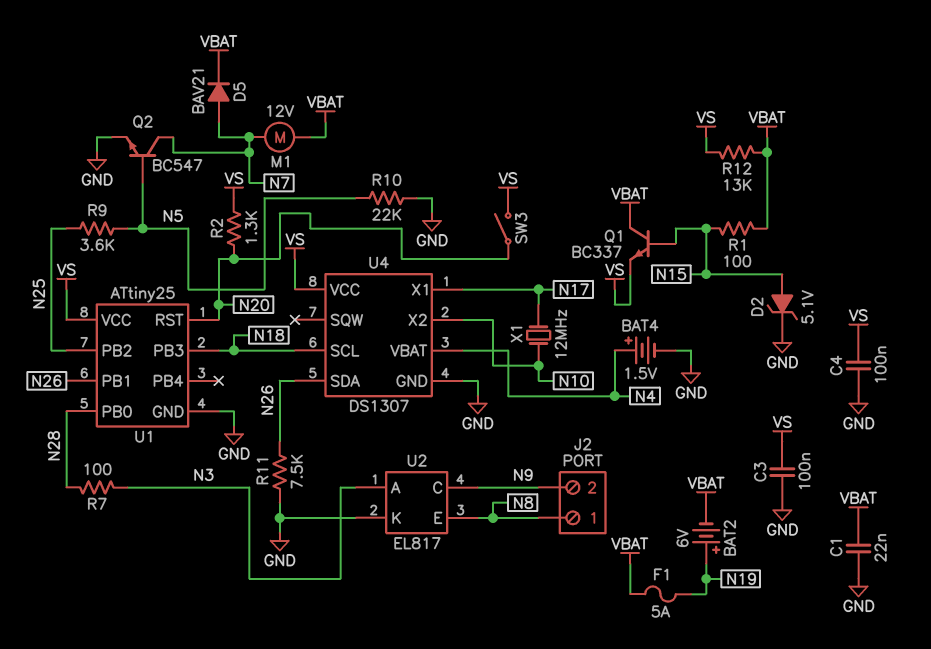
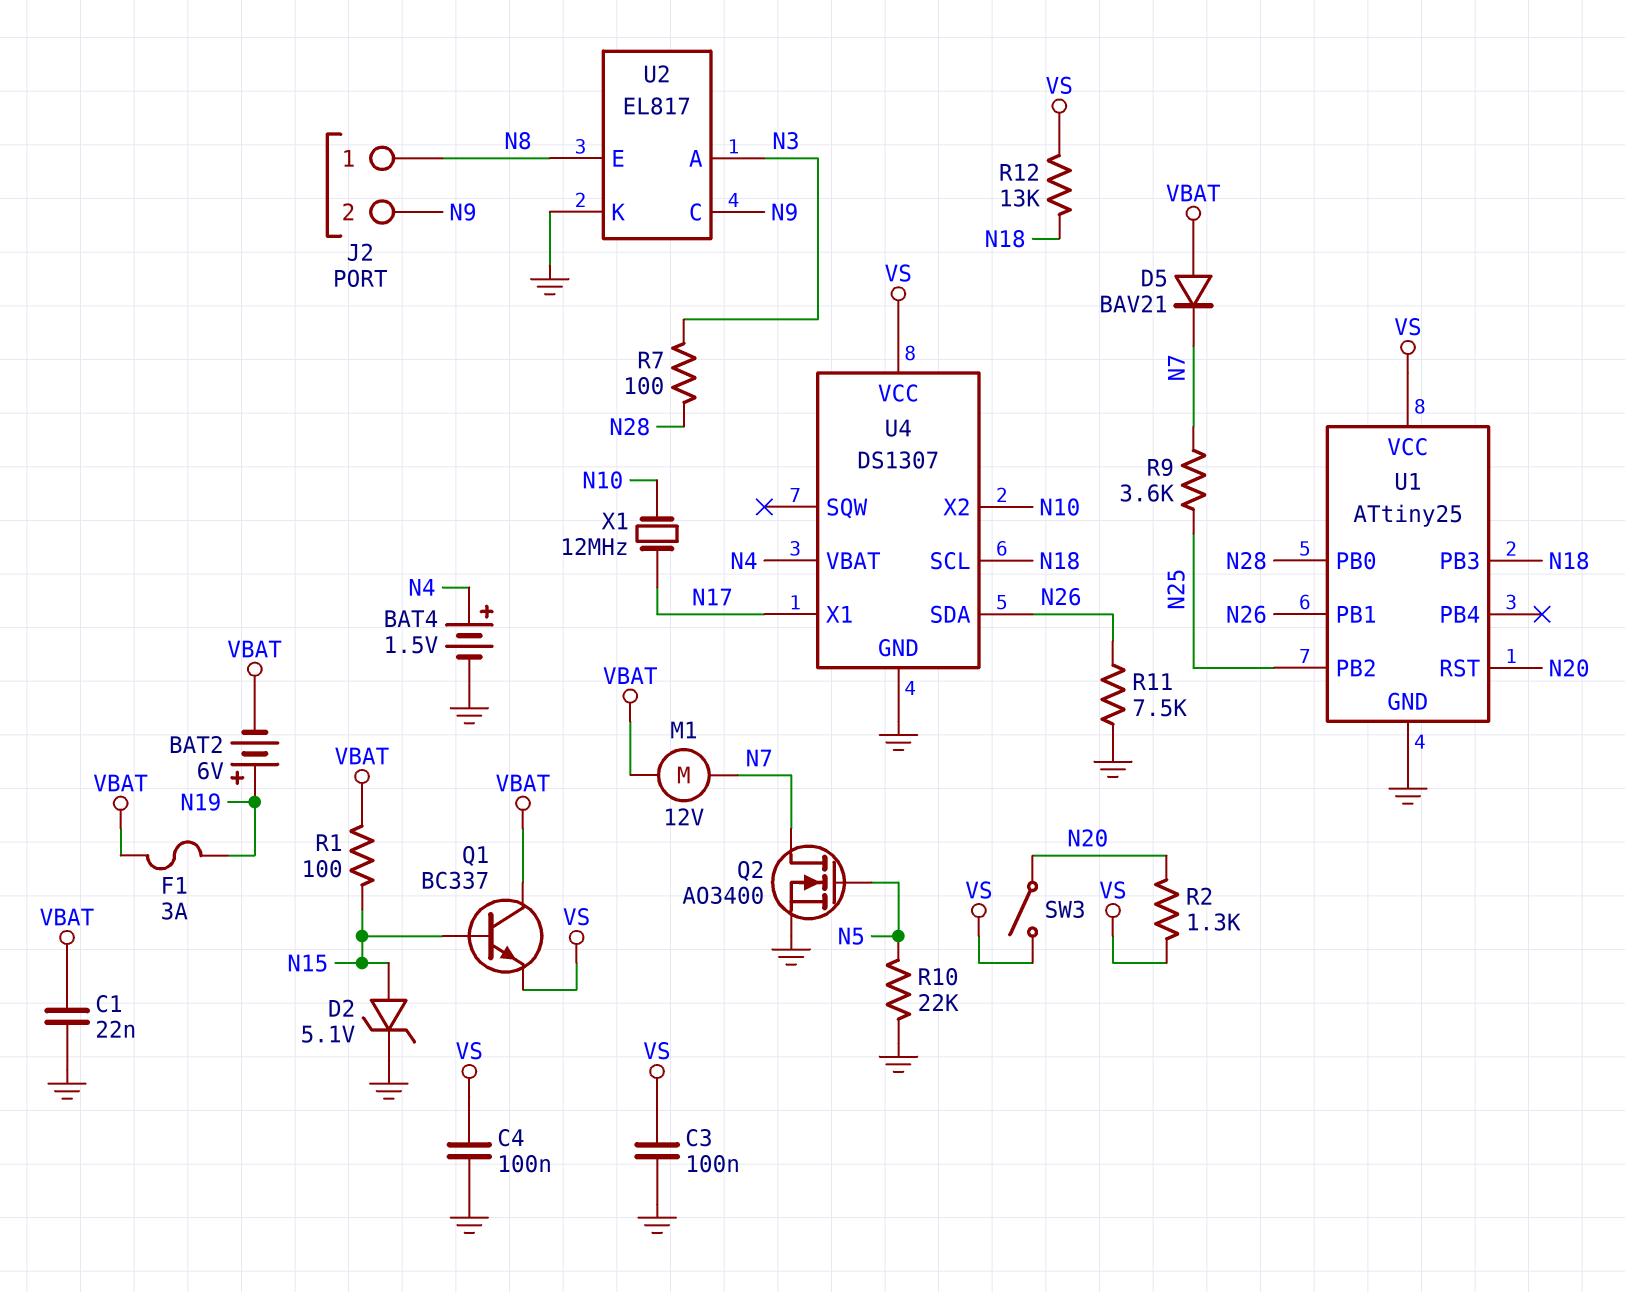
D5: diode BAV21 (A N7, K VBAT) -> diode BAV21 (A VBAT, K N7)
F1: 5A (N19, VBAT) -> 3A (N19, VBAT)
Q2: NPN BC547 (B N5, C N7, E GND) -> NMOS AO3400 (G N5, D N7, S GND)
R9: 3.6k (N5, N25) -> 3.6k (N7, N25)
R12: 13k (VBAT, VS) -> 13k (N18, VS)

